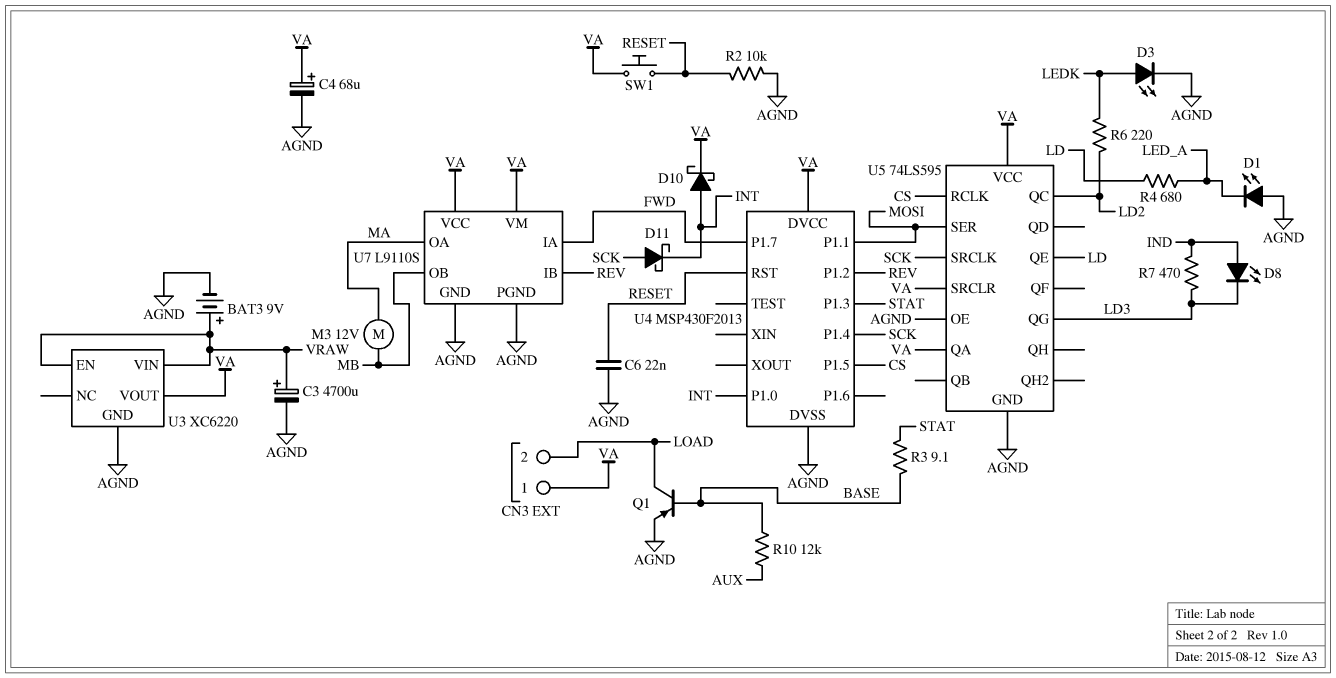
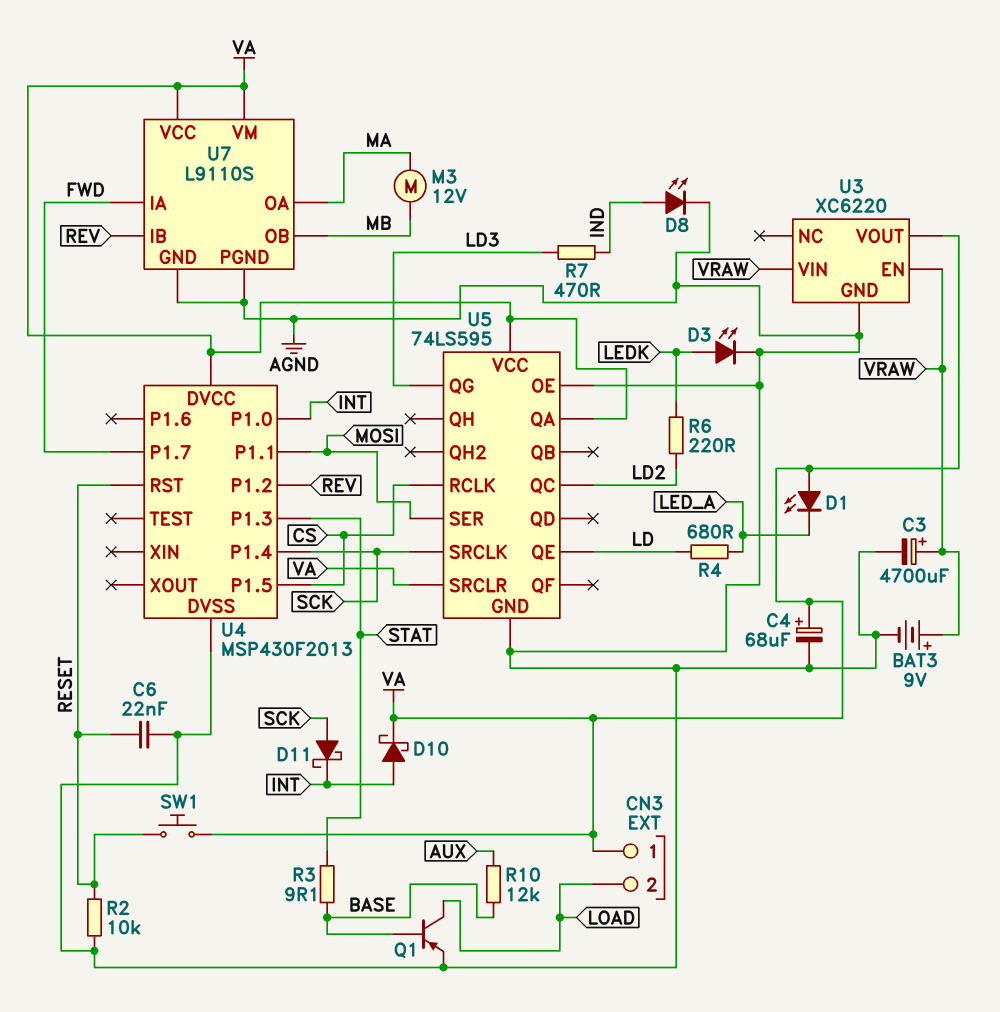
D1: LED (A AGND, K LED_A) -> LED (A VA, K LED_A)
D8: LED (A IND, K LD3) -> LED (A IND, K AGND)

